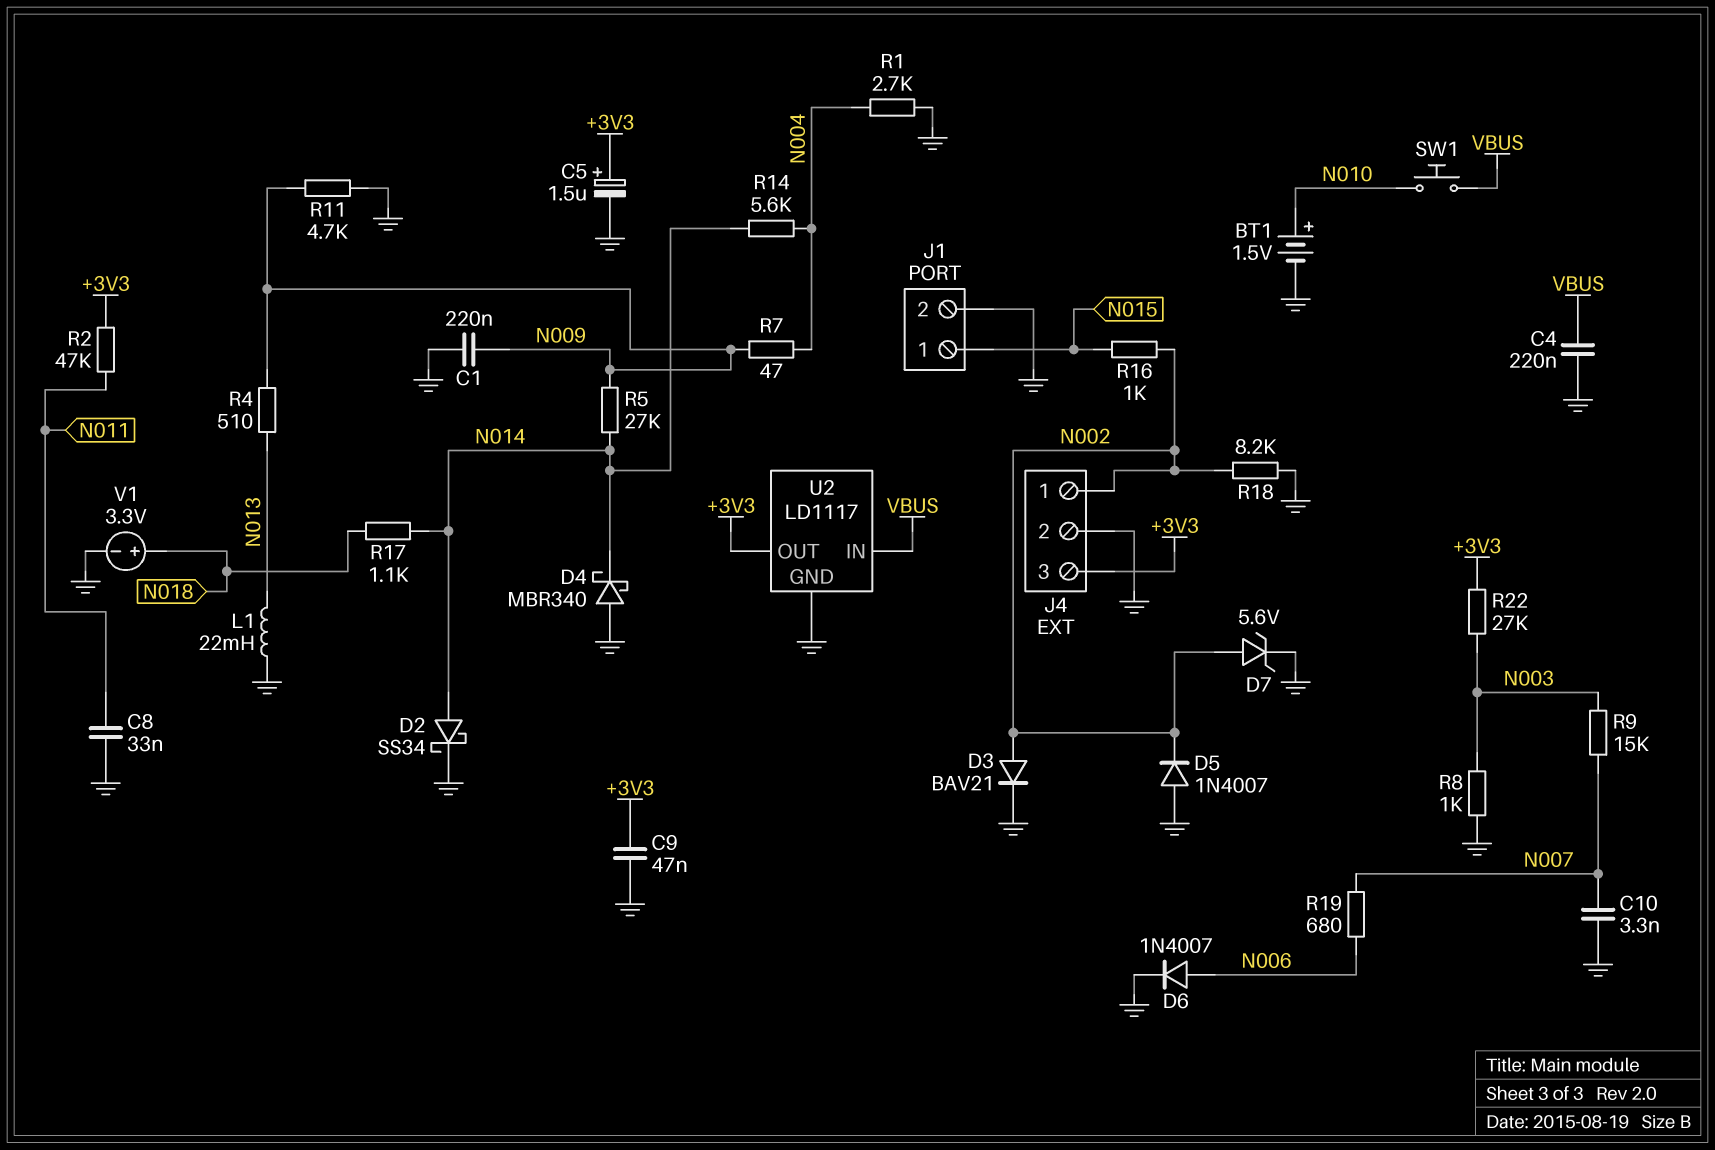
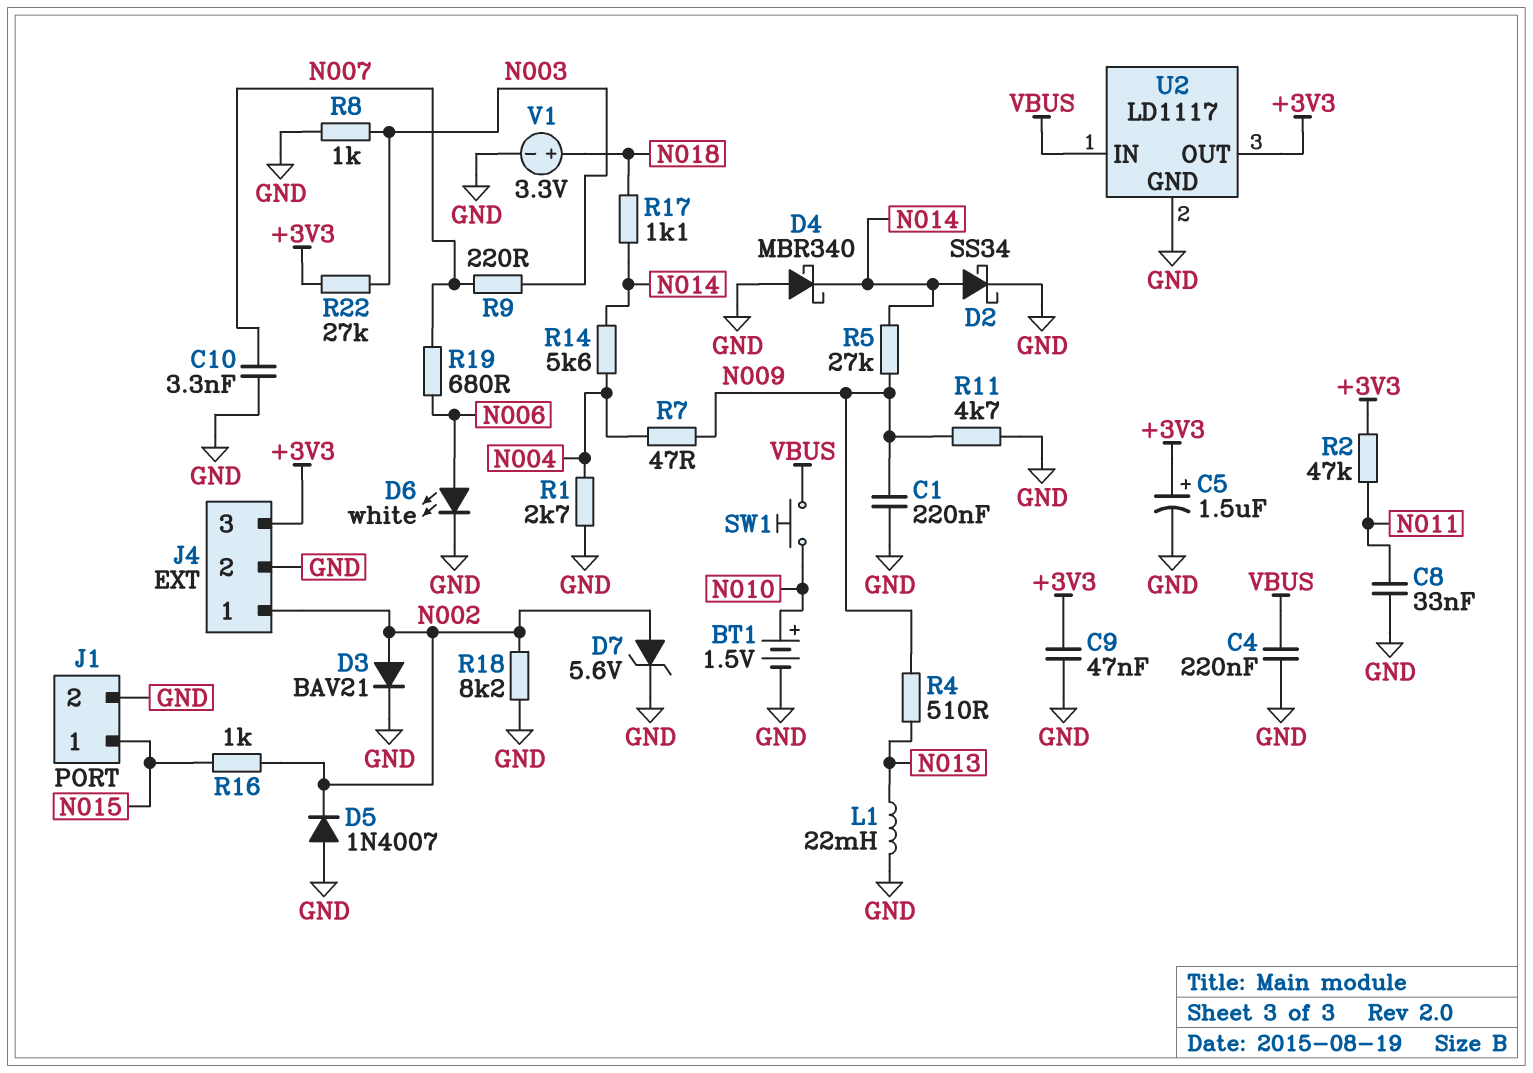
D6: diode 1N4007 (A N006, K GND) -> LED white (A N006, K GND)
R9: 15k (N003, N007) -> 220 (N003, N007)

